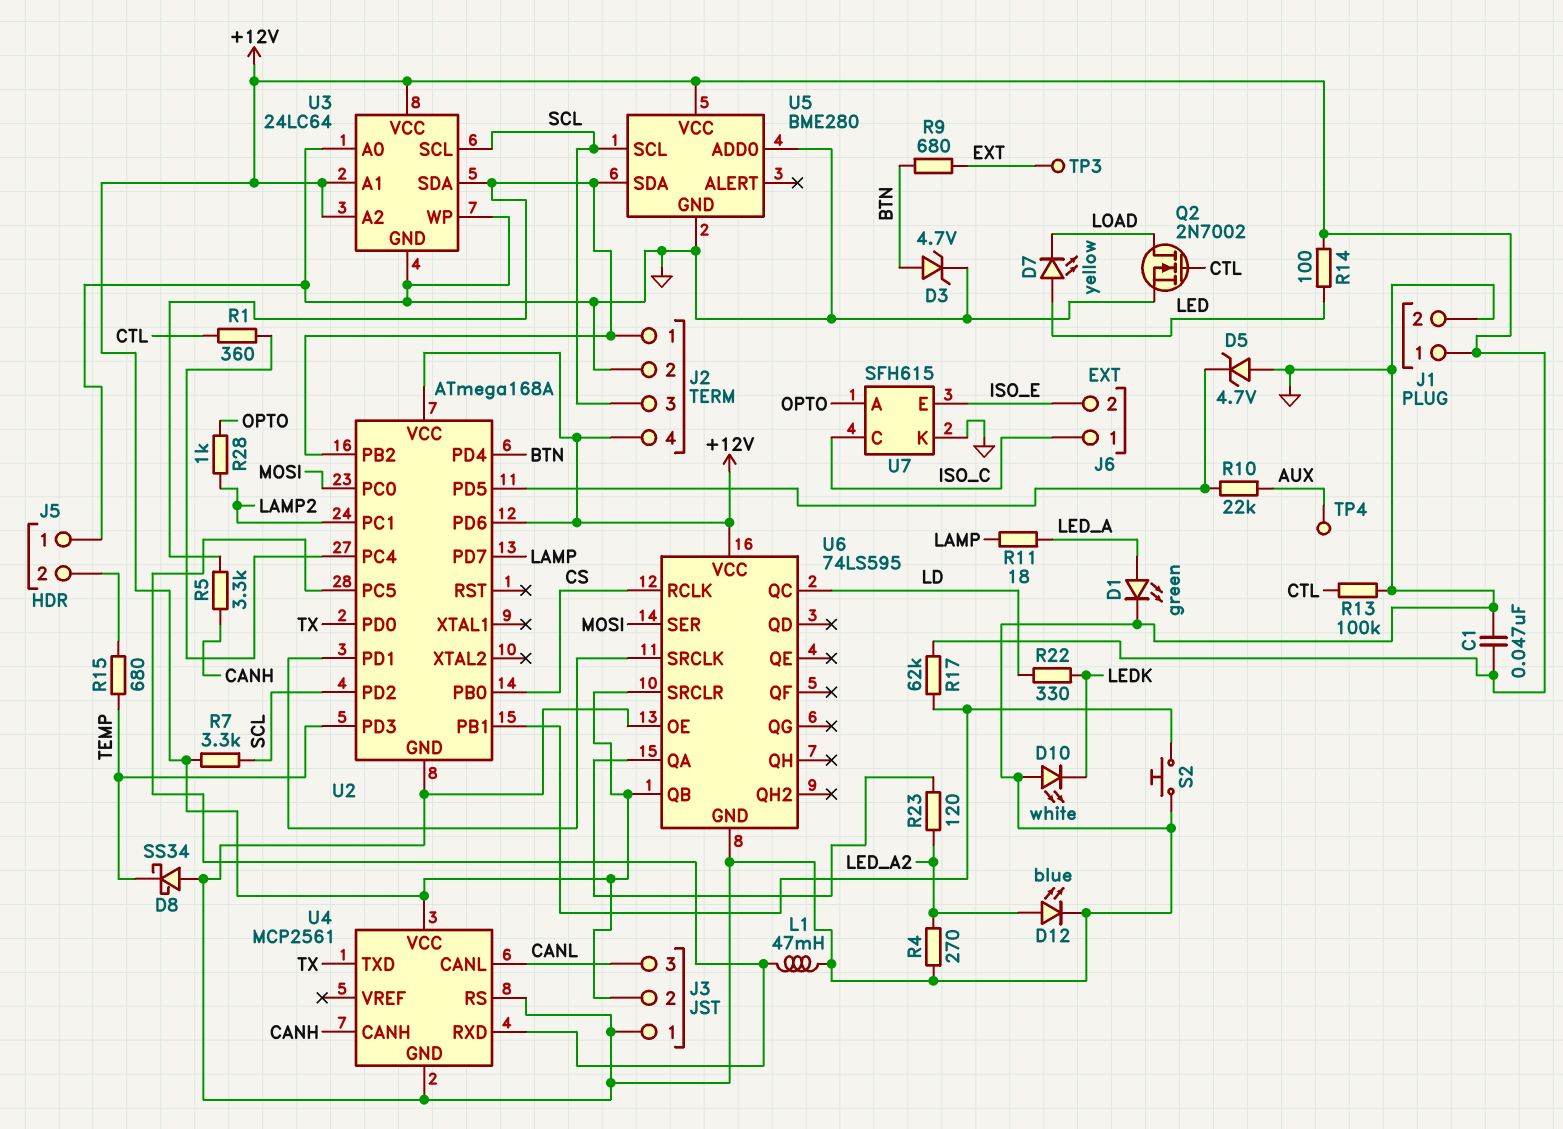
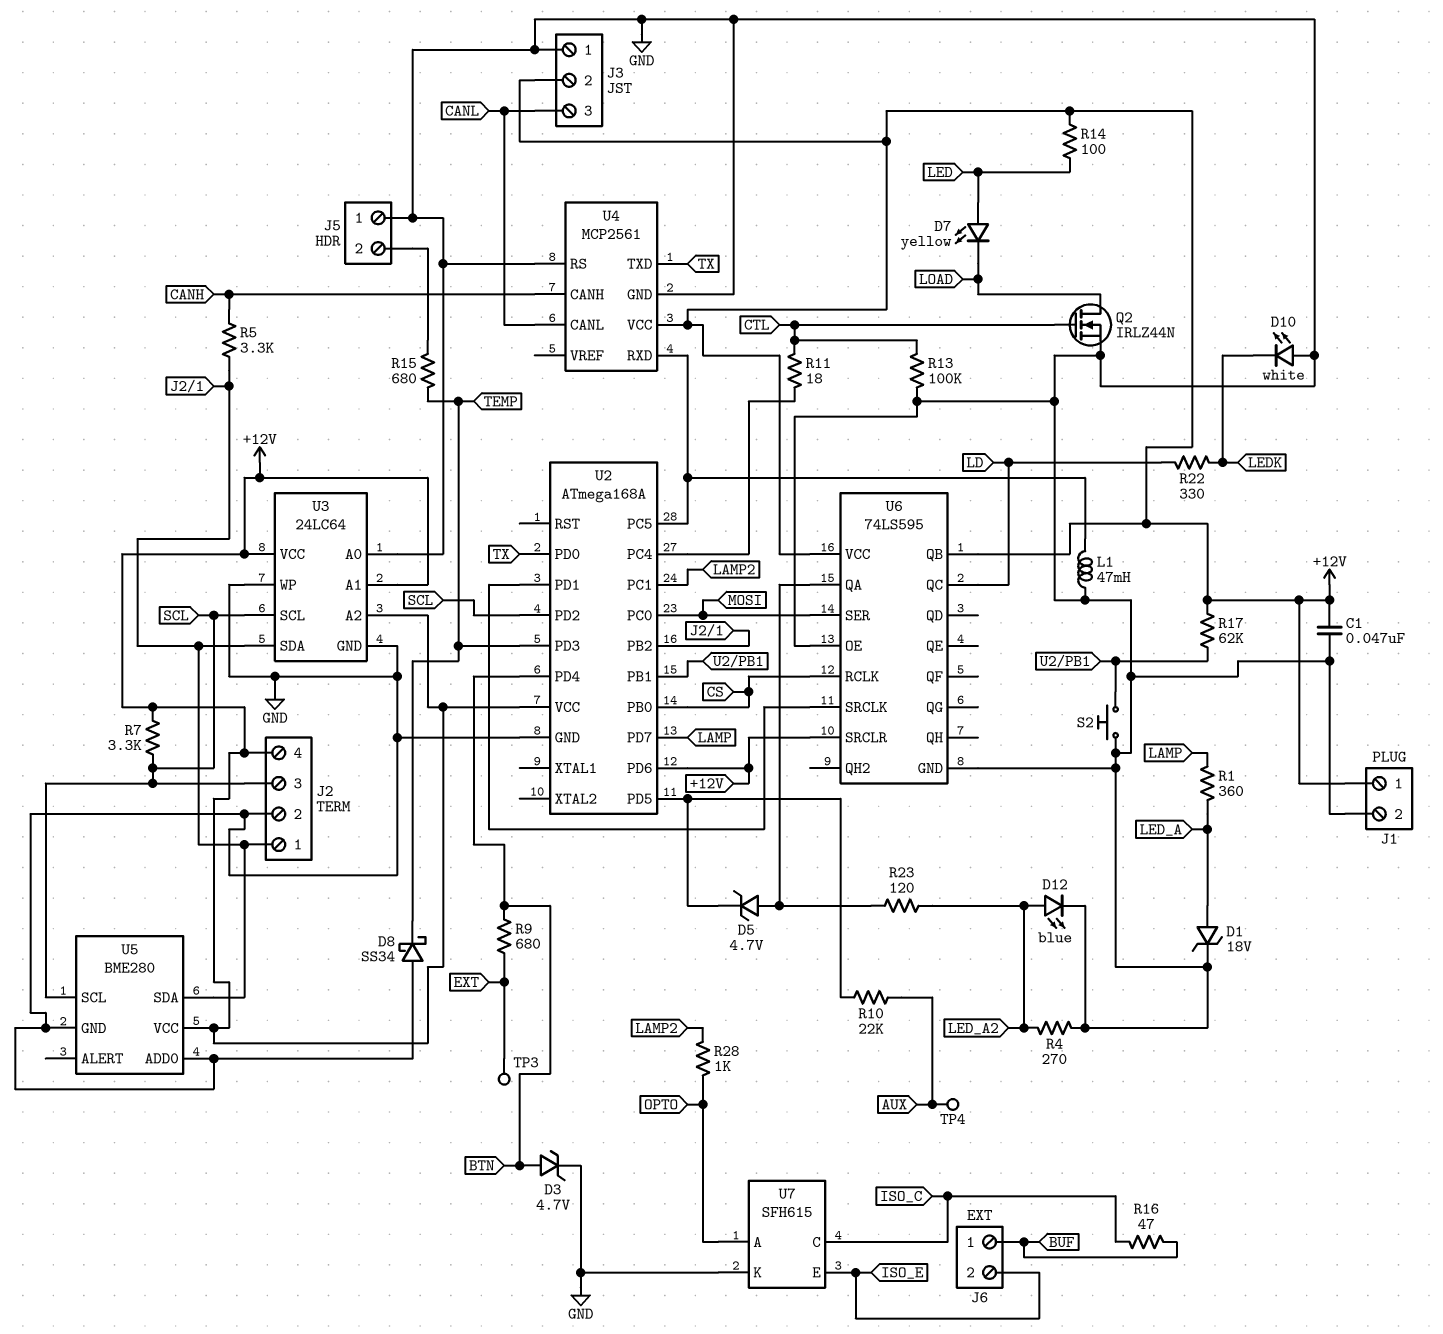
D1: LED green (A LED_A, K GND) -> zener 18V (A LED_A, K GND)
D5: zener 4.7V (A GND, K U2/PD5) -> zener 4.7V (A U6/QA, K U2/PD5)
J6 pin 1: ISO_C -> BUF
Q2: NMOS 2N7002 (G CTL, D LOAD, S GND) -> NMOS IRLZ44N (G CTL, D LOAD, S GND)
R1: 360 (CTL, U2/PC4) -> 360 (LAMP, LED_A)
R11: 18 (LAMP, LED_A) -> 18 (CTL, U2/PC4)
R16: none -> 47 (BUF, ISO_C)

